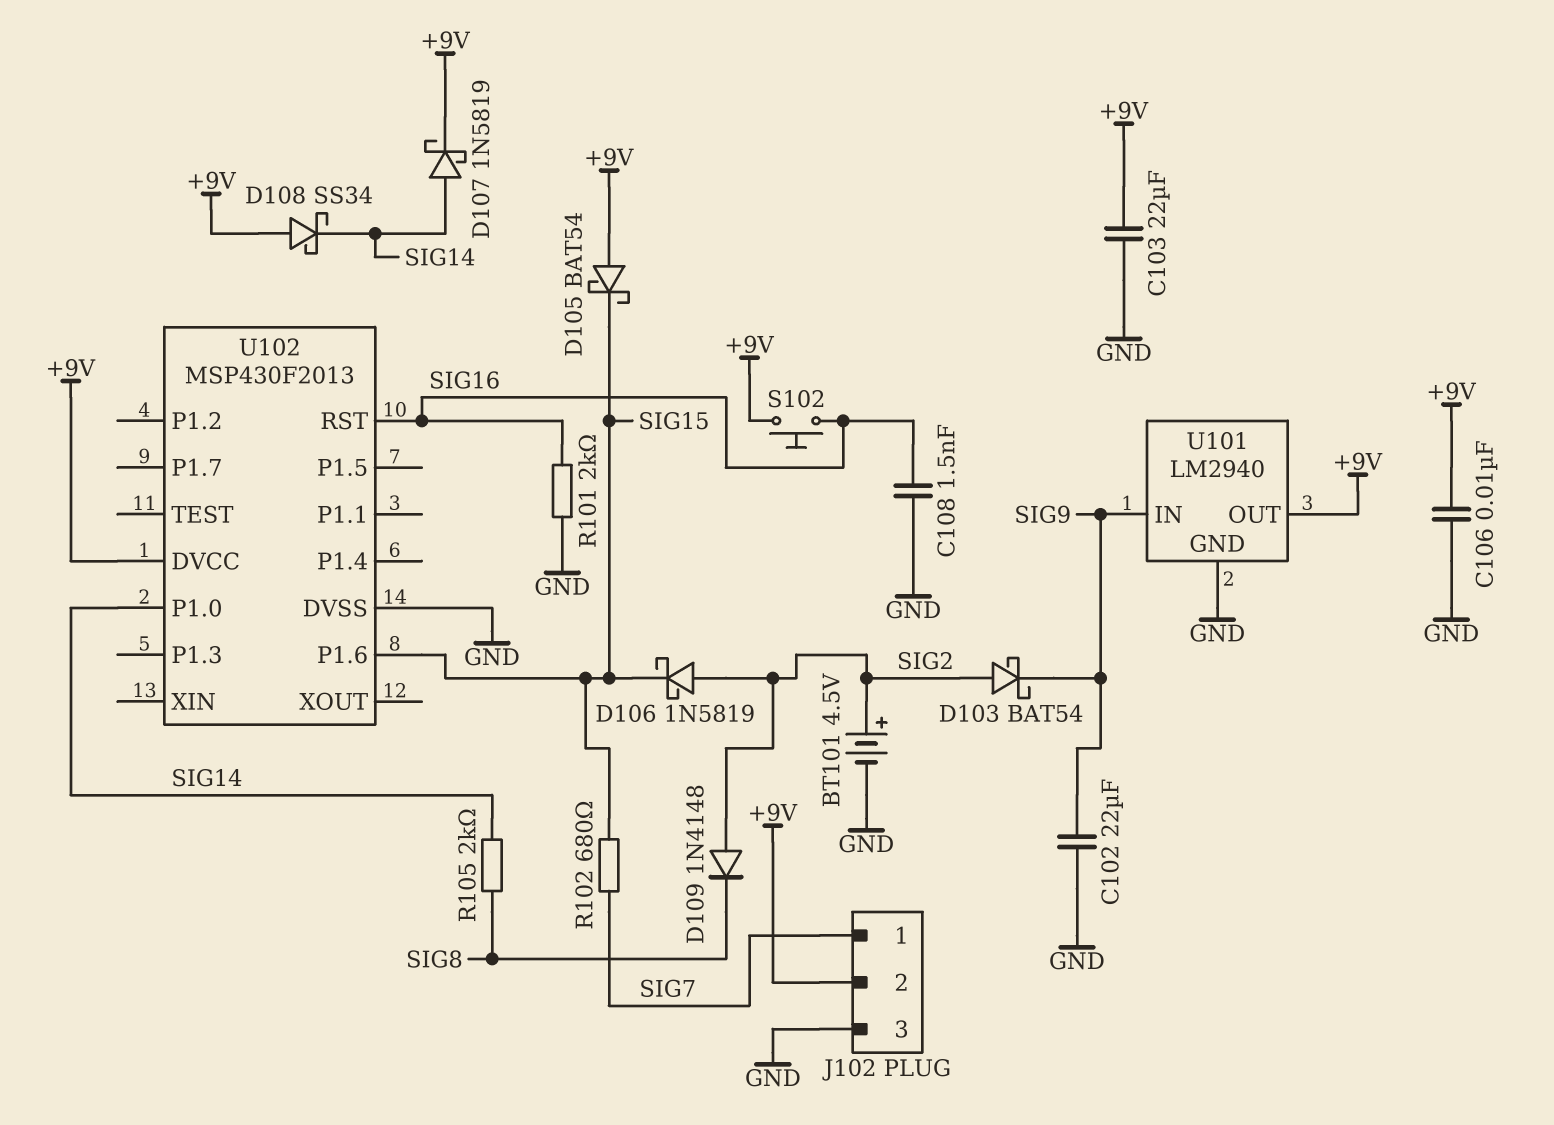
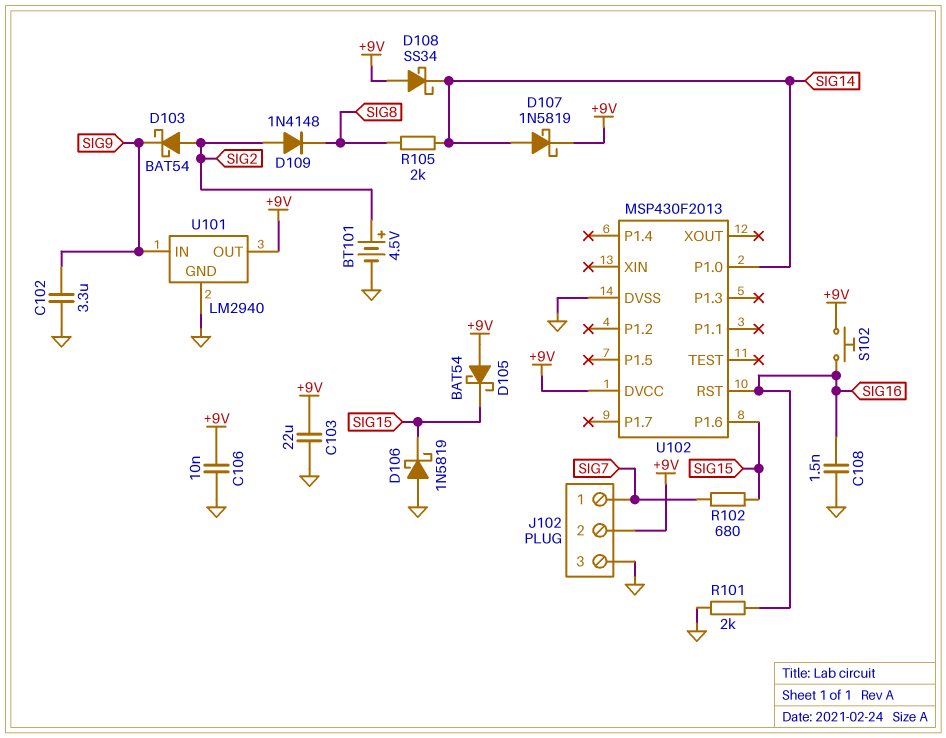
C102: 22uF (GND, SIG9) -> 3.3uF (GND, SIG9)
D106: schottky 1N5819 (A SIG2, K SIG15) -> schottky 1N5819 (A GND, K SIG15)

